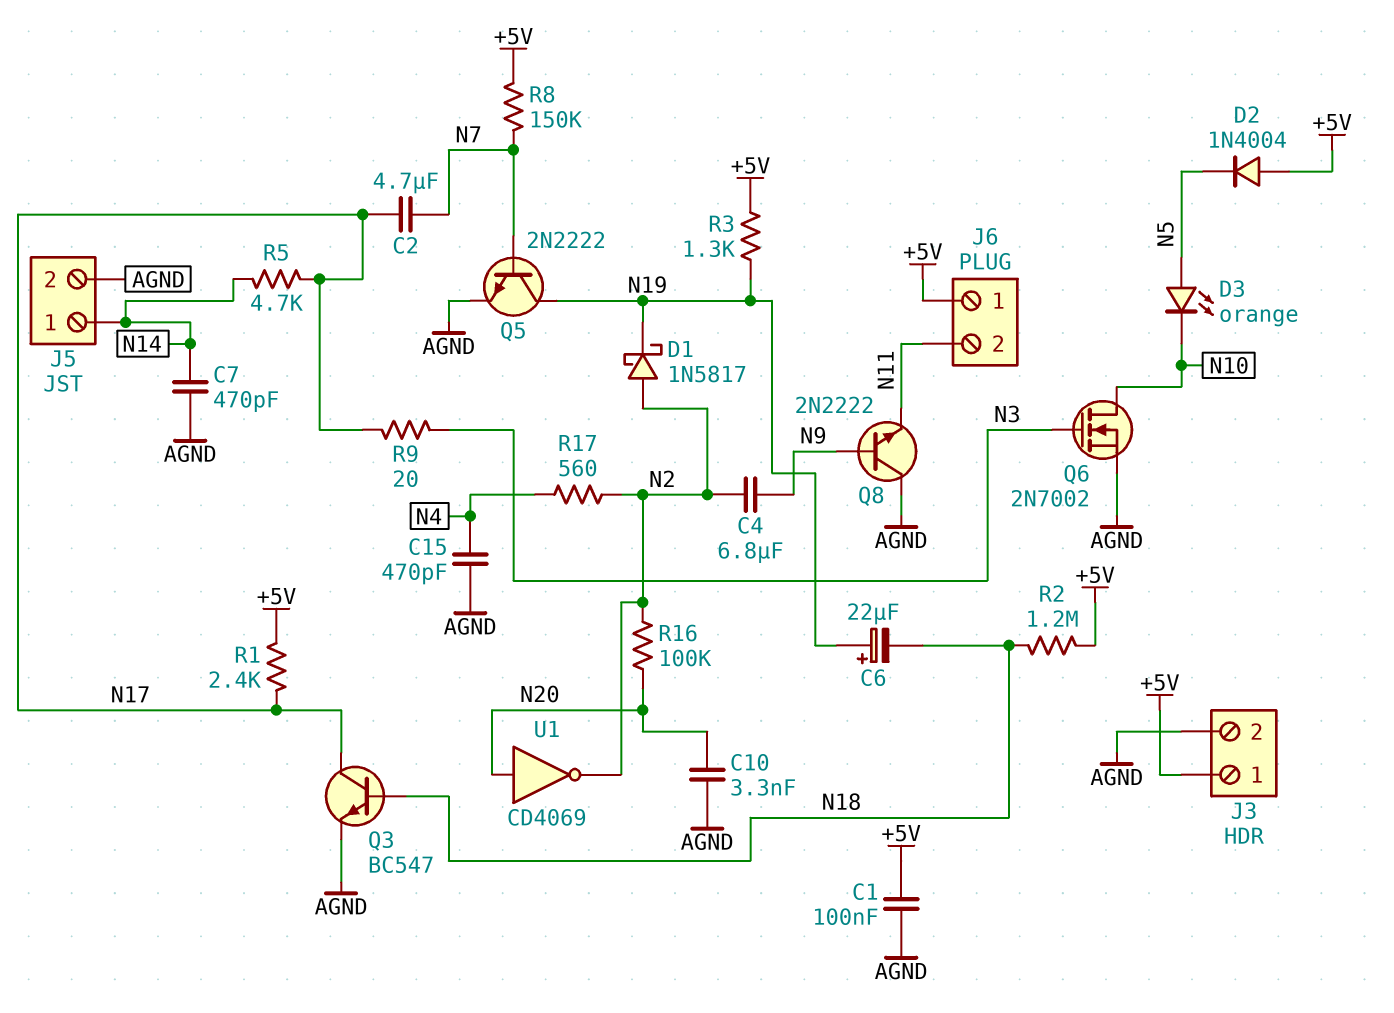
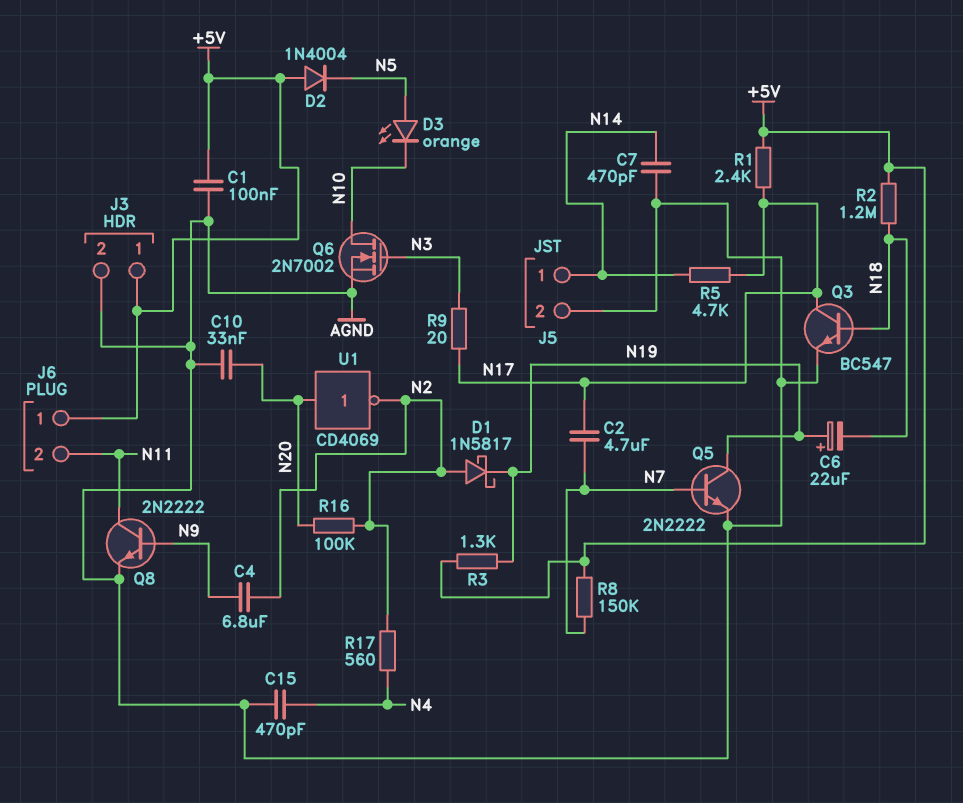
C10: 3.3nF (AGND, N20) -> 33nF (AGND, N20)
Q8: NPN 2N2222 (B N9, C AGND, E N11) -> NPN 2N2222 (B N9, C N11, E AGND)

